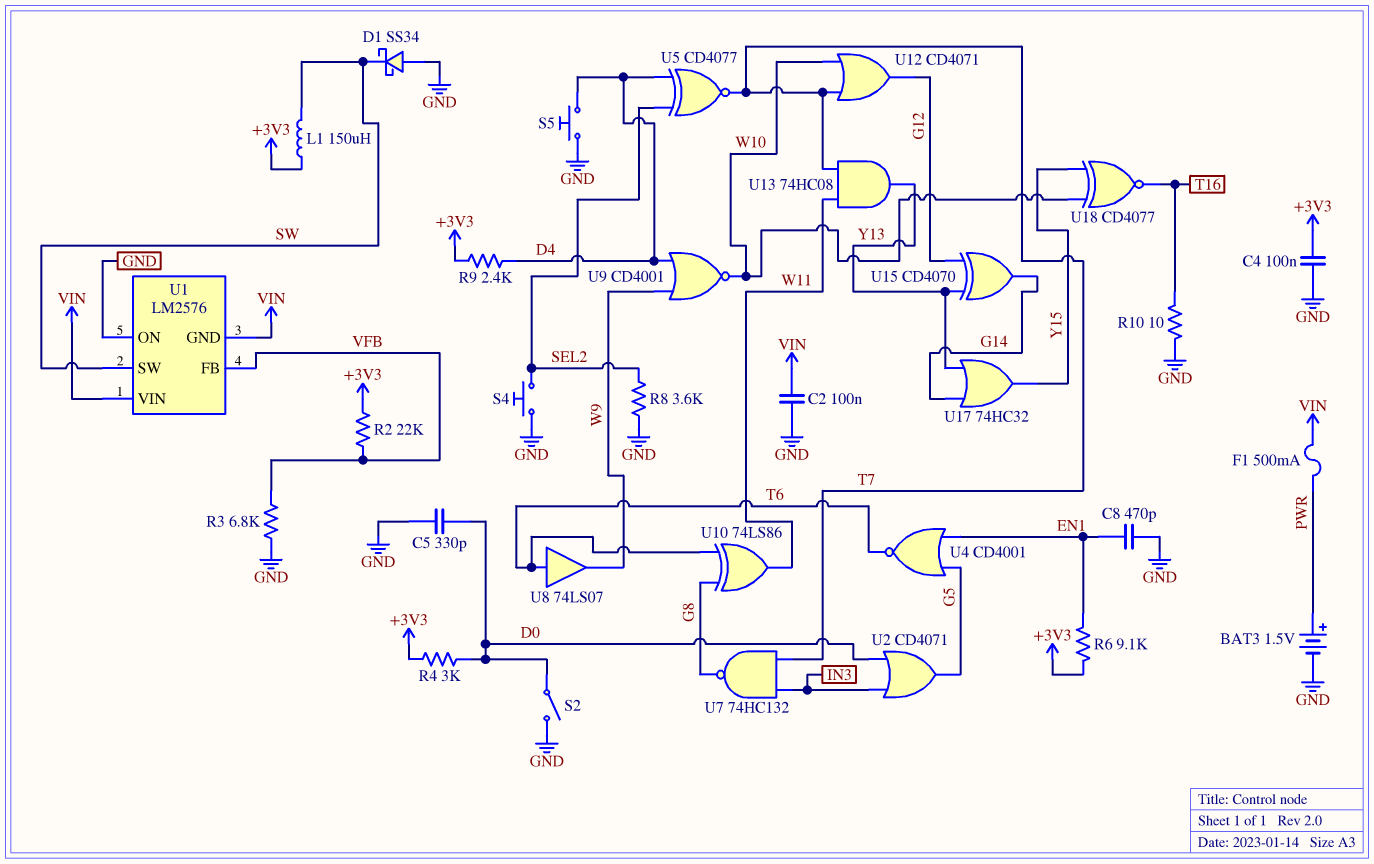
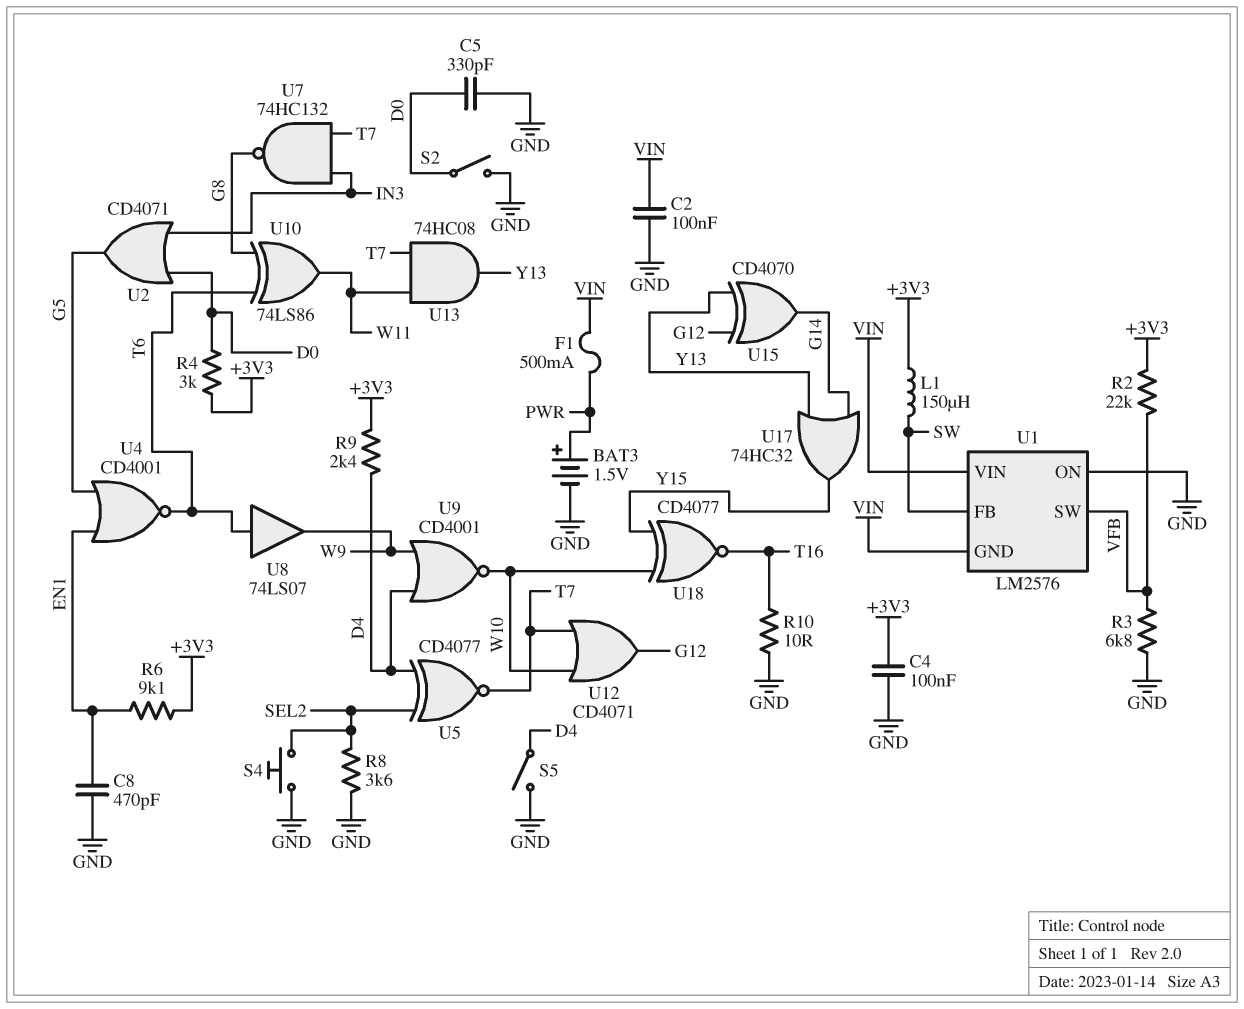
D1: schottky SS34 (A GND, K SW) -> none
S5: button (D4, GND) -> switch (D4, GND)
U1 pin FB: VFB -> SW
U1 pin SW: SW -> VFB

